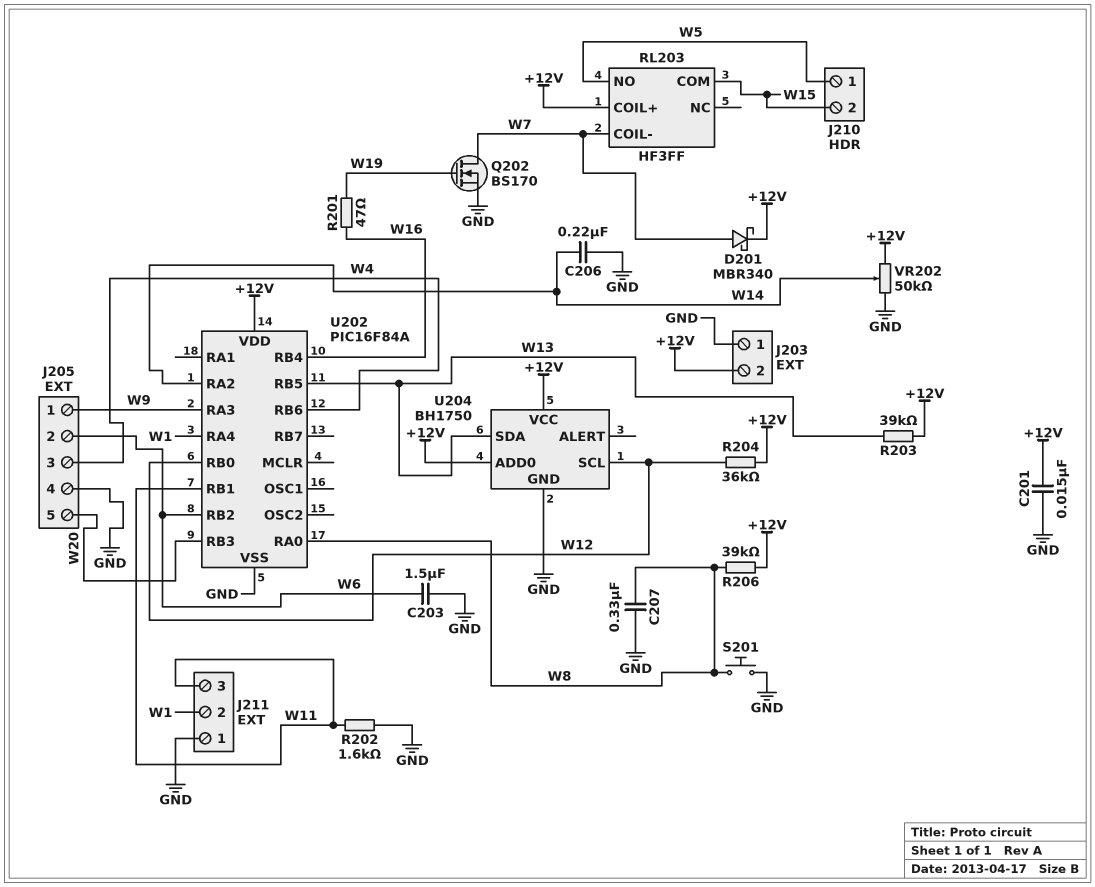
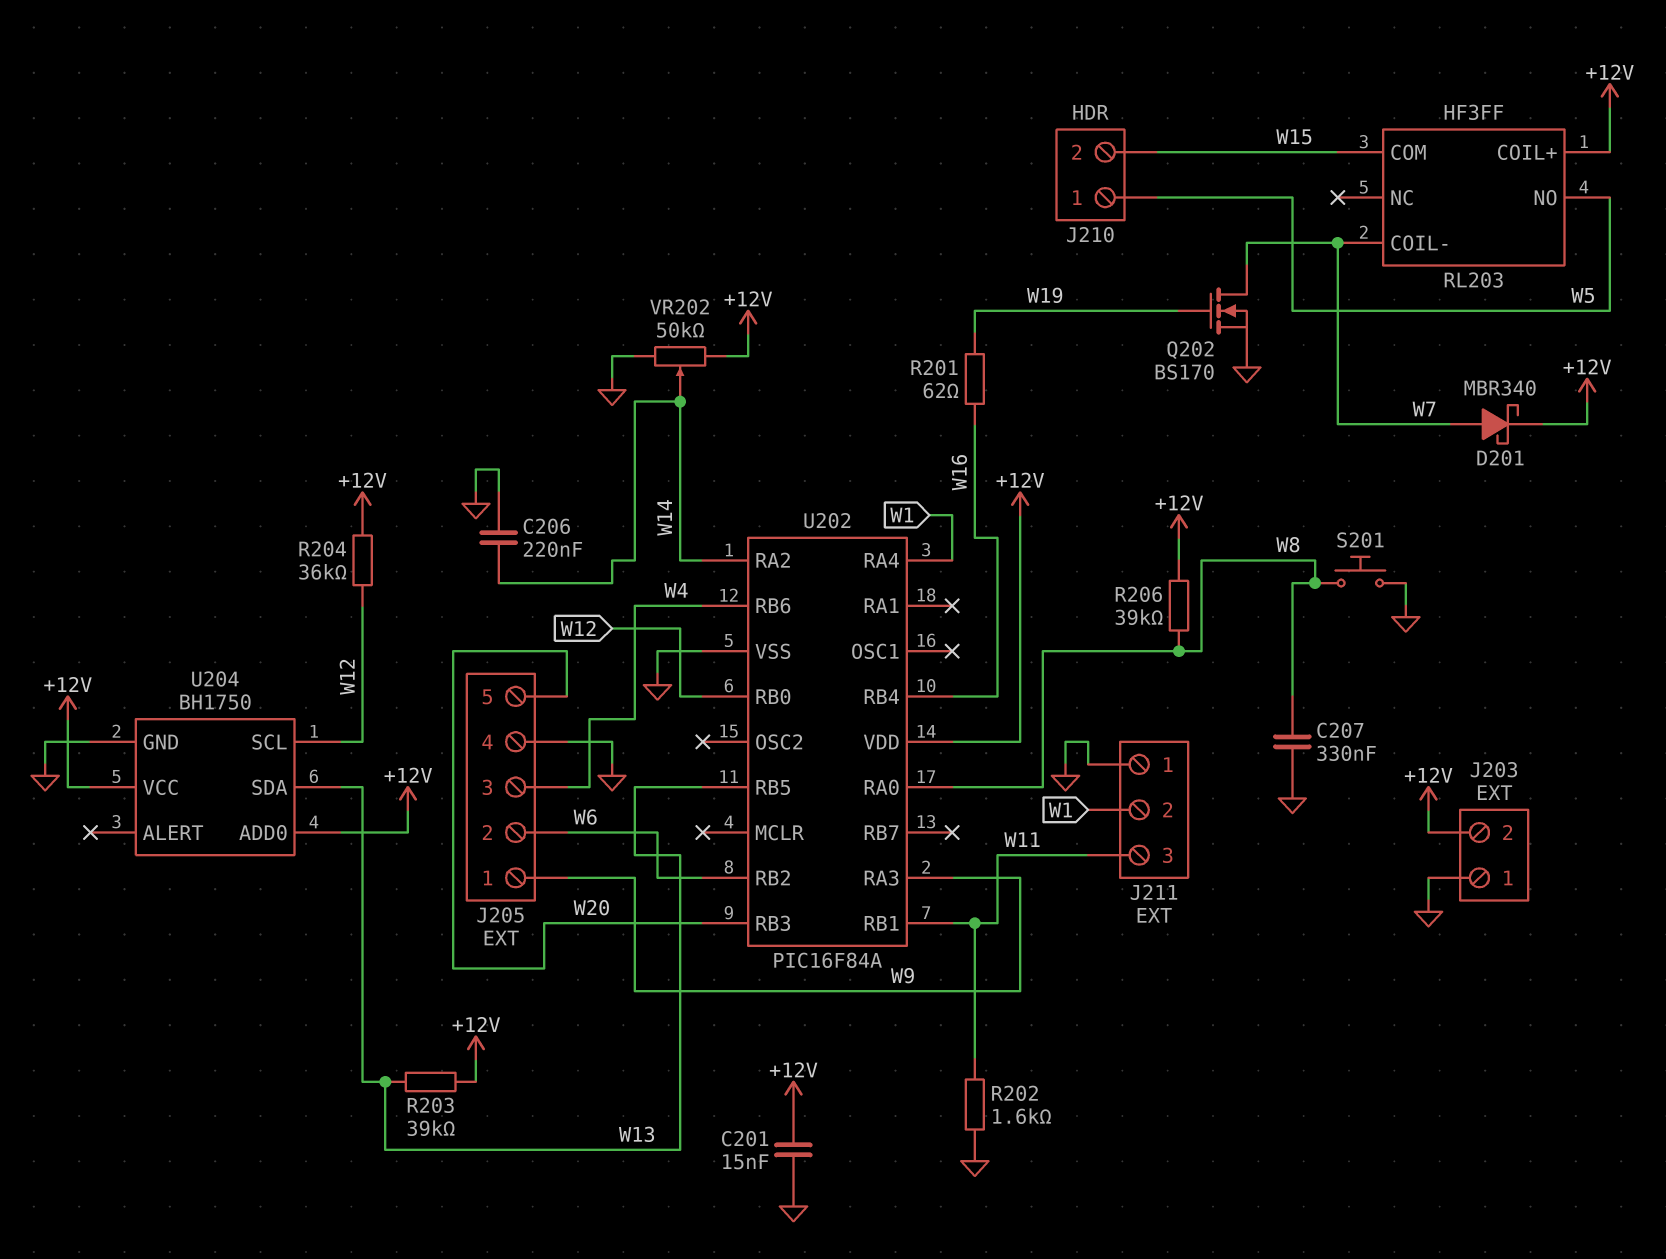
C203: 1.5uF (GND, W6) -> none
R201: 47 (W16, W19) -> 62 (W16, W19)

